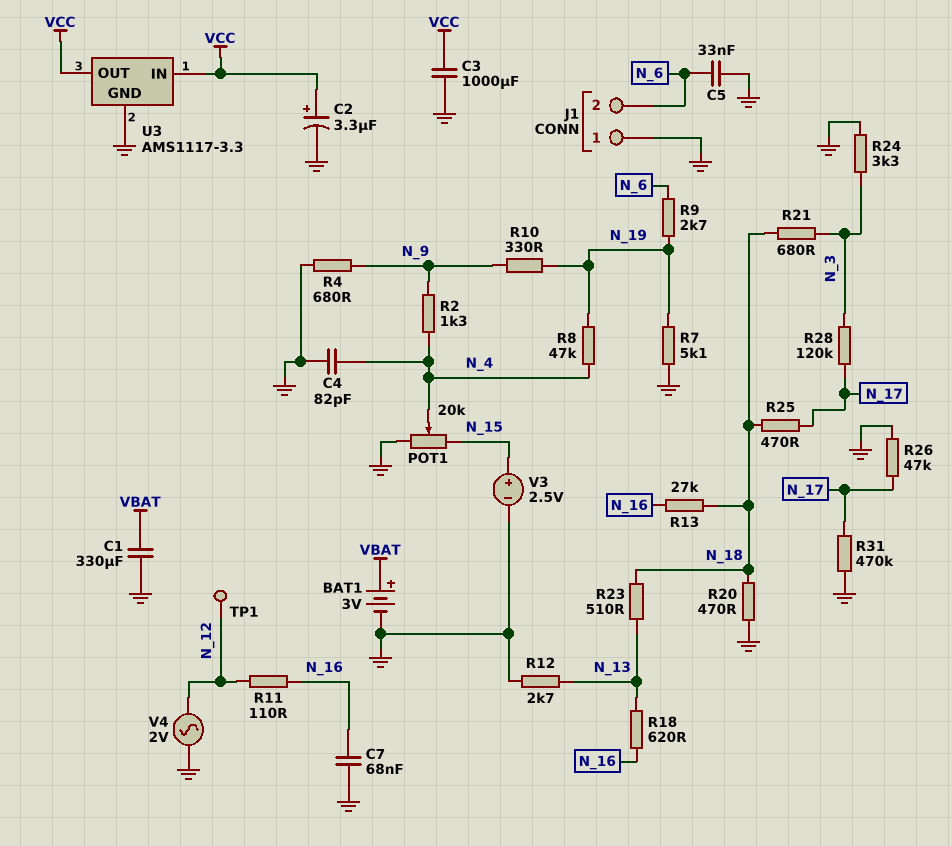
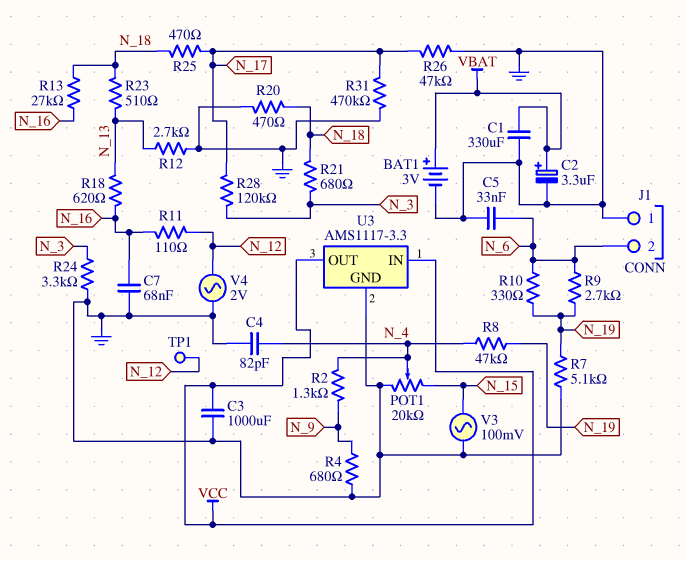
C2: 3.3uF (plus VCC, minus GND) -> 3.3uF (plus VBAT, minus GND)
R10: 330 (N_9, N_19) -> 330 (N_6, N_19)
V3: 2.5V (plus N_15, minus GND) -> AC 100mV (GND, N_15)

